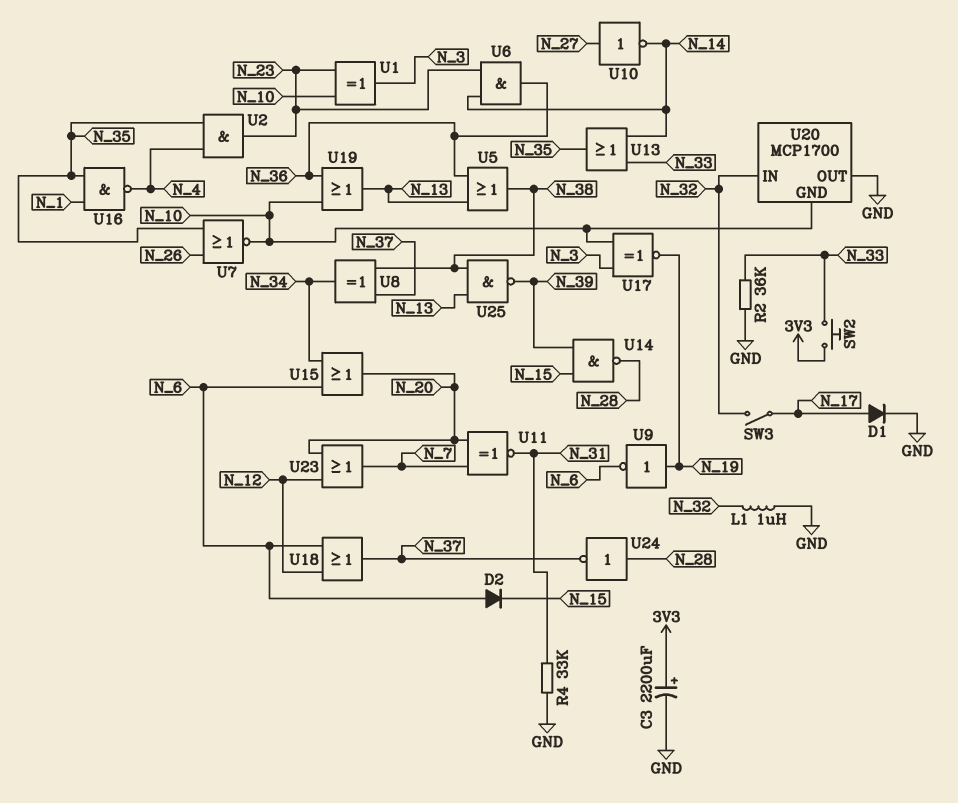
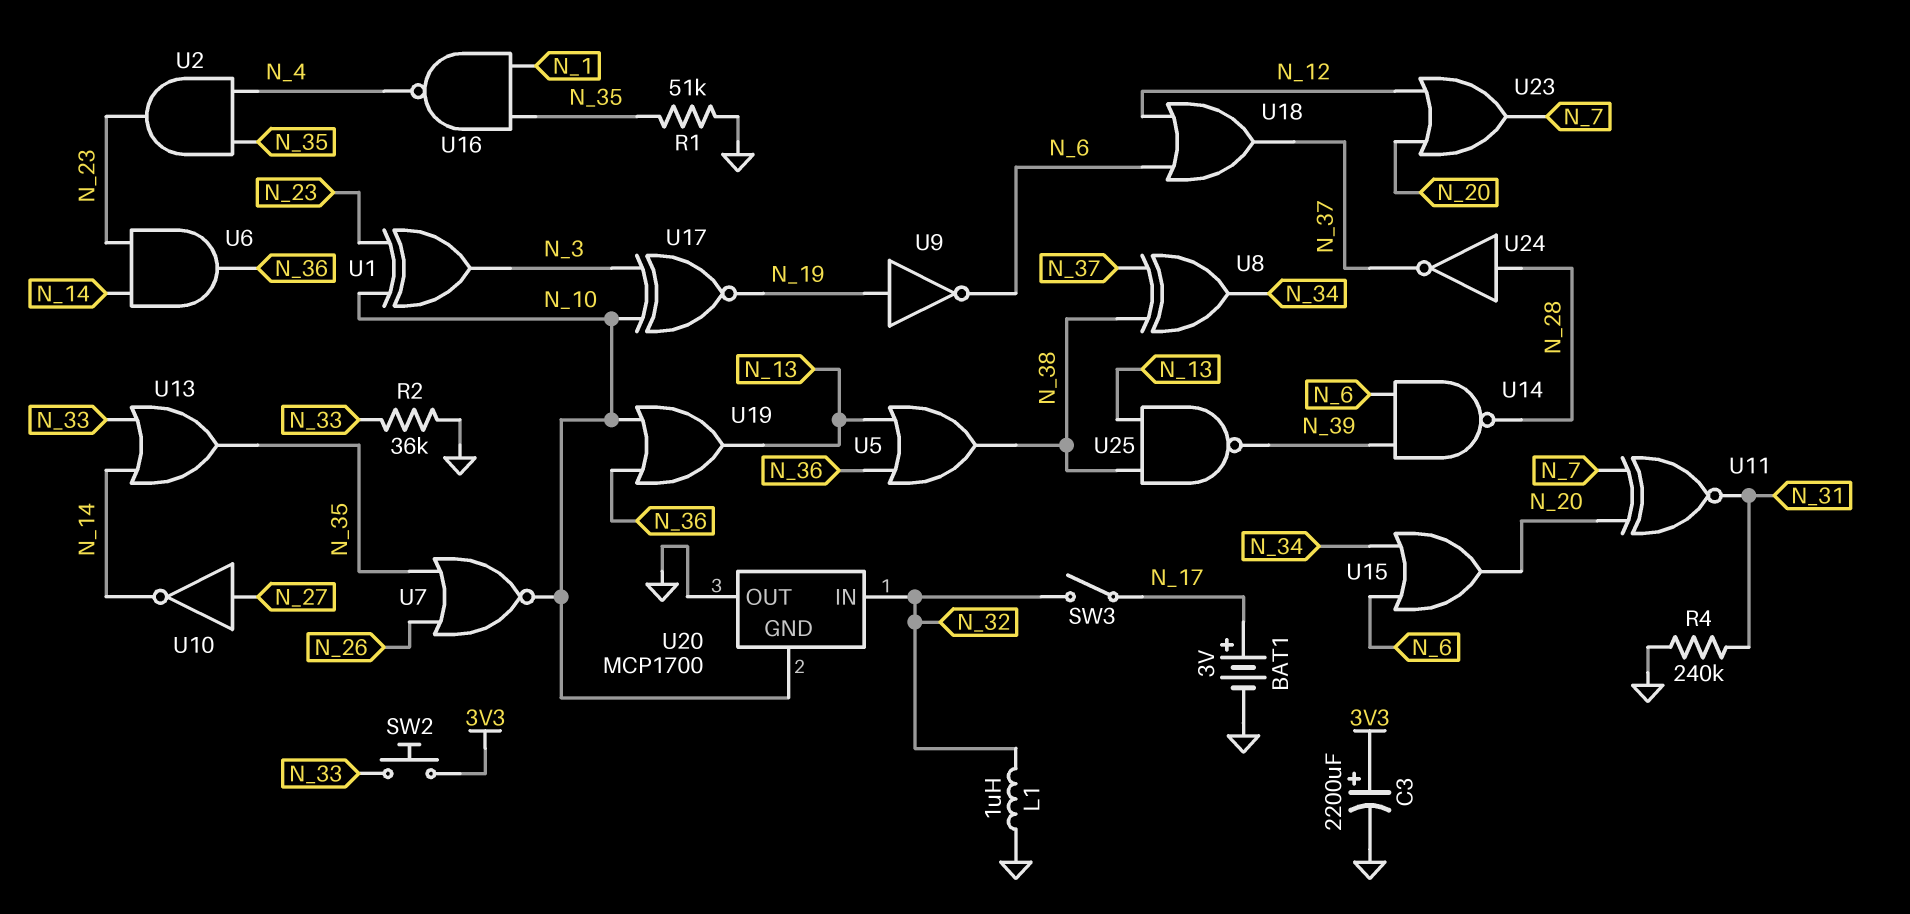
BAT1: none -> 3V (plus N_17, minus GND)
D1: diode (A N_17, K GND) -> none
D2: diode (A N_6, K N_15) -> none
R1: none -> 51k (GND, N_35)
R4: 33k (GND, N_31) -> 240k (GND, N_31)
U14: NAND (in N_15, in N_39, out N_28) -> NAND (in N_6, in N_39, out N_28)

